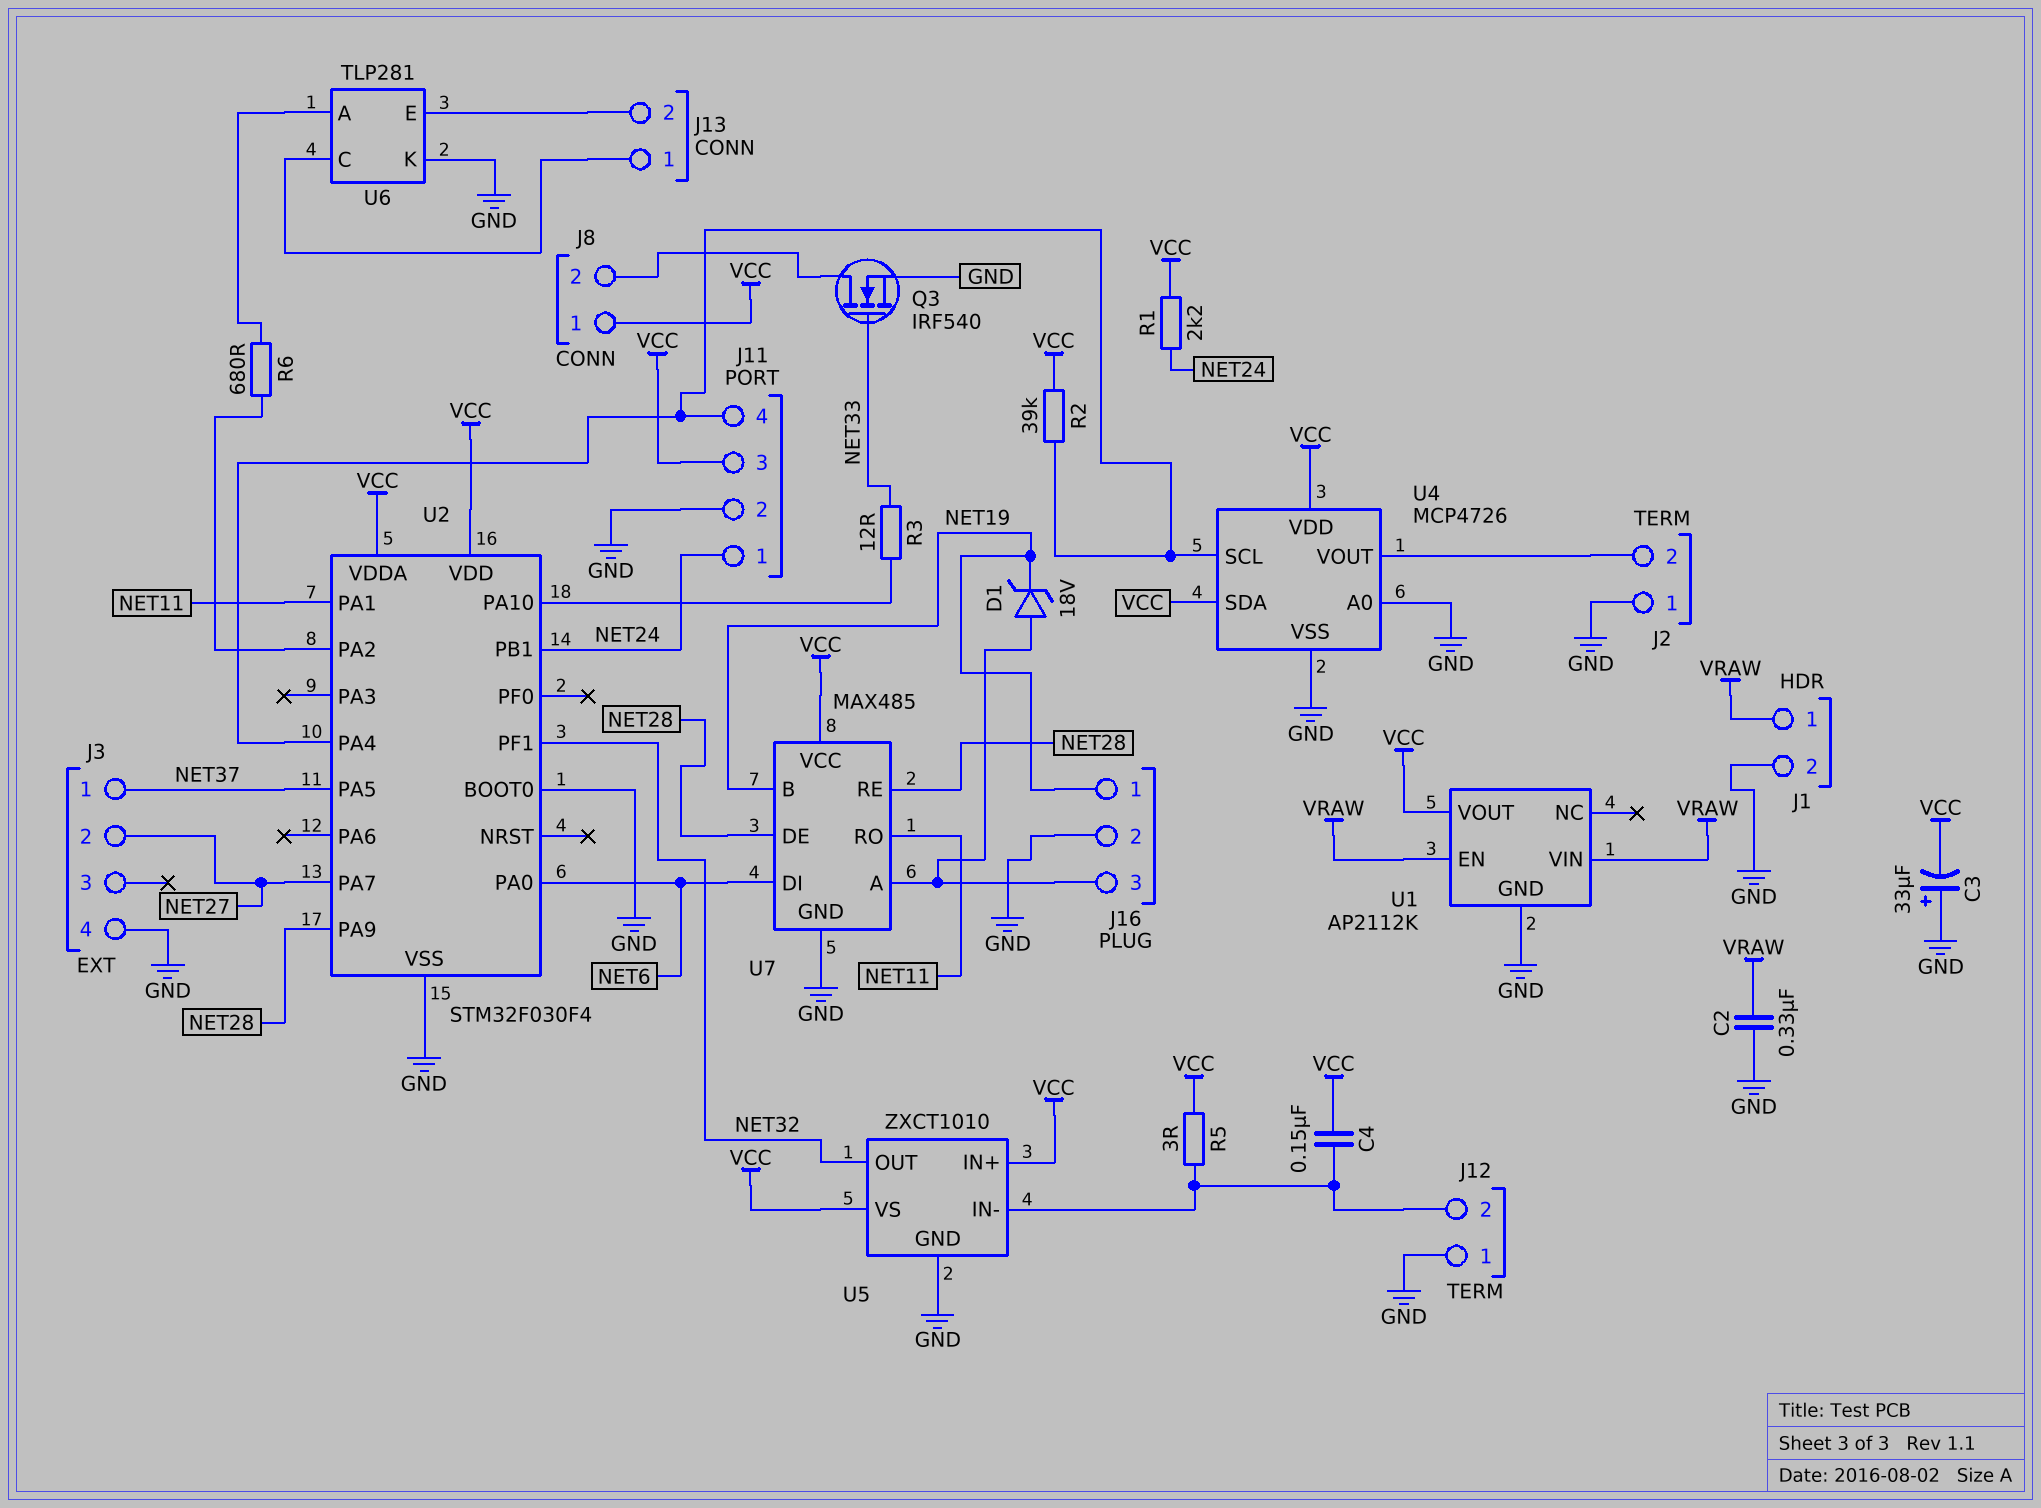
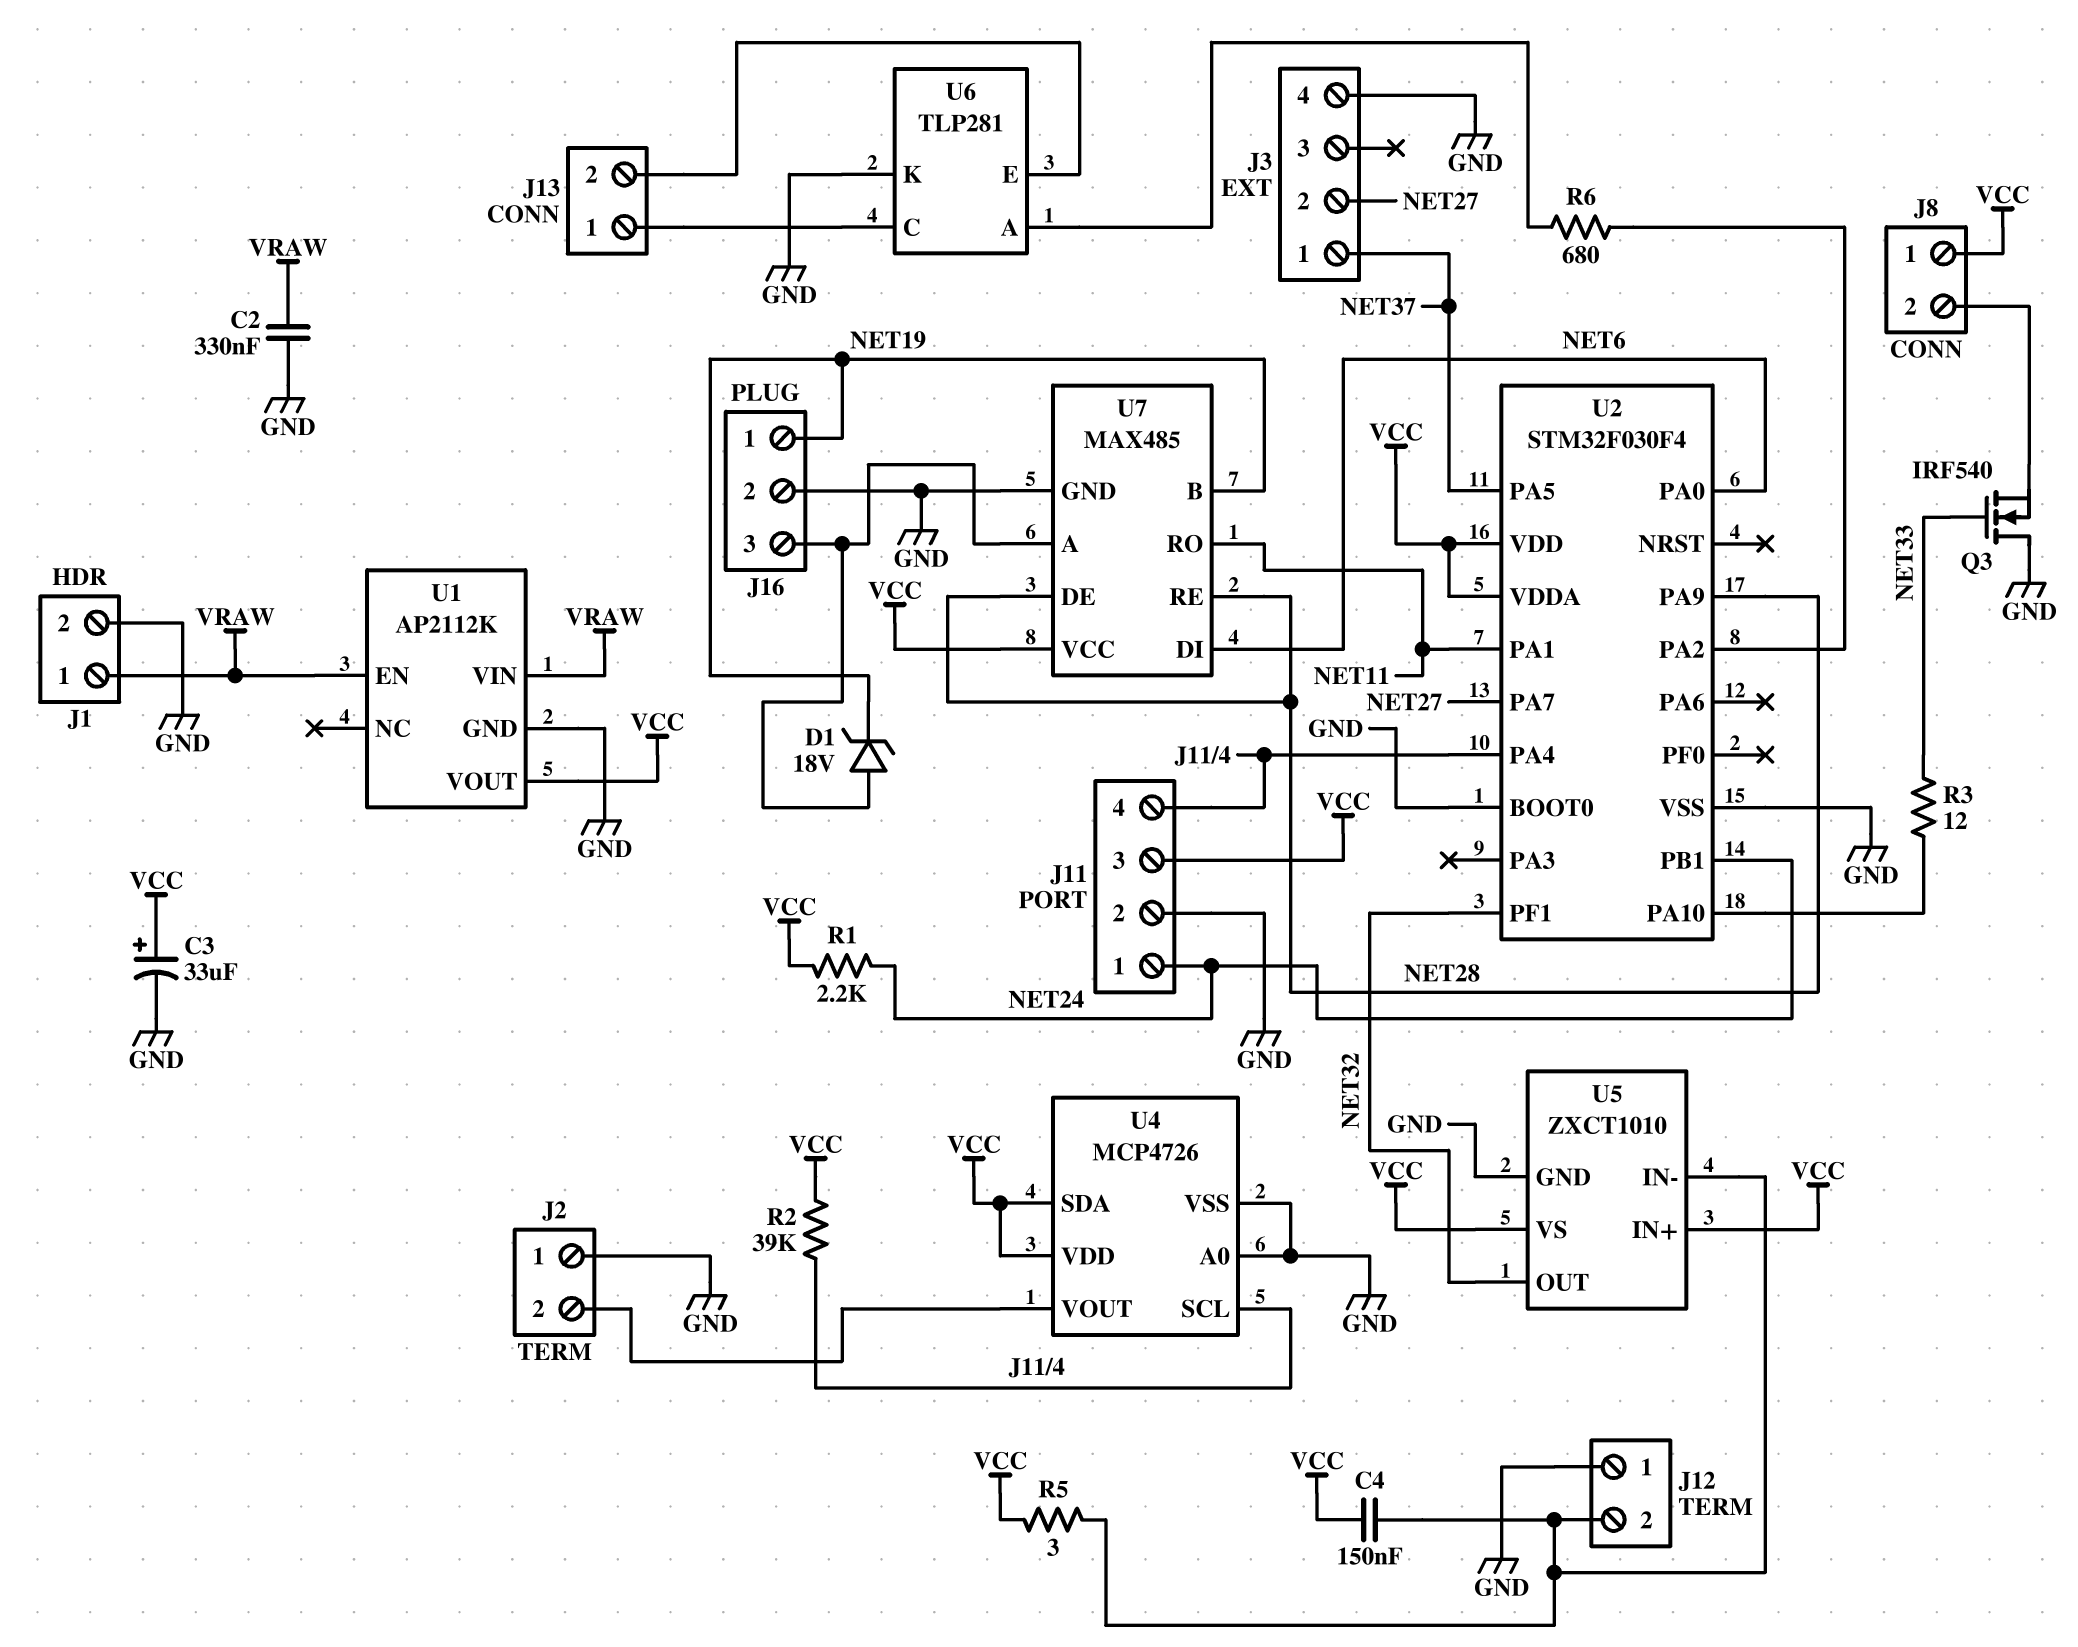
C3: 33uF (plus GND, minus VCC) -> 33uF (plus VCC, minus GND)
Q3: NMOS IRF540 (G NET33, D J8/2, S GND) -> NMOS IRF540 (G NET33, D GND, S J8/2)

